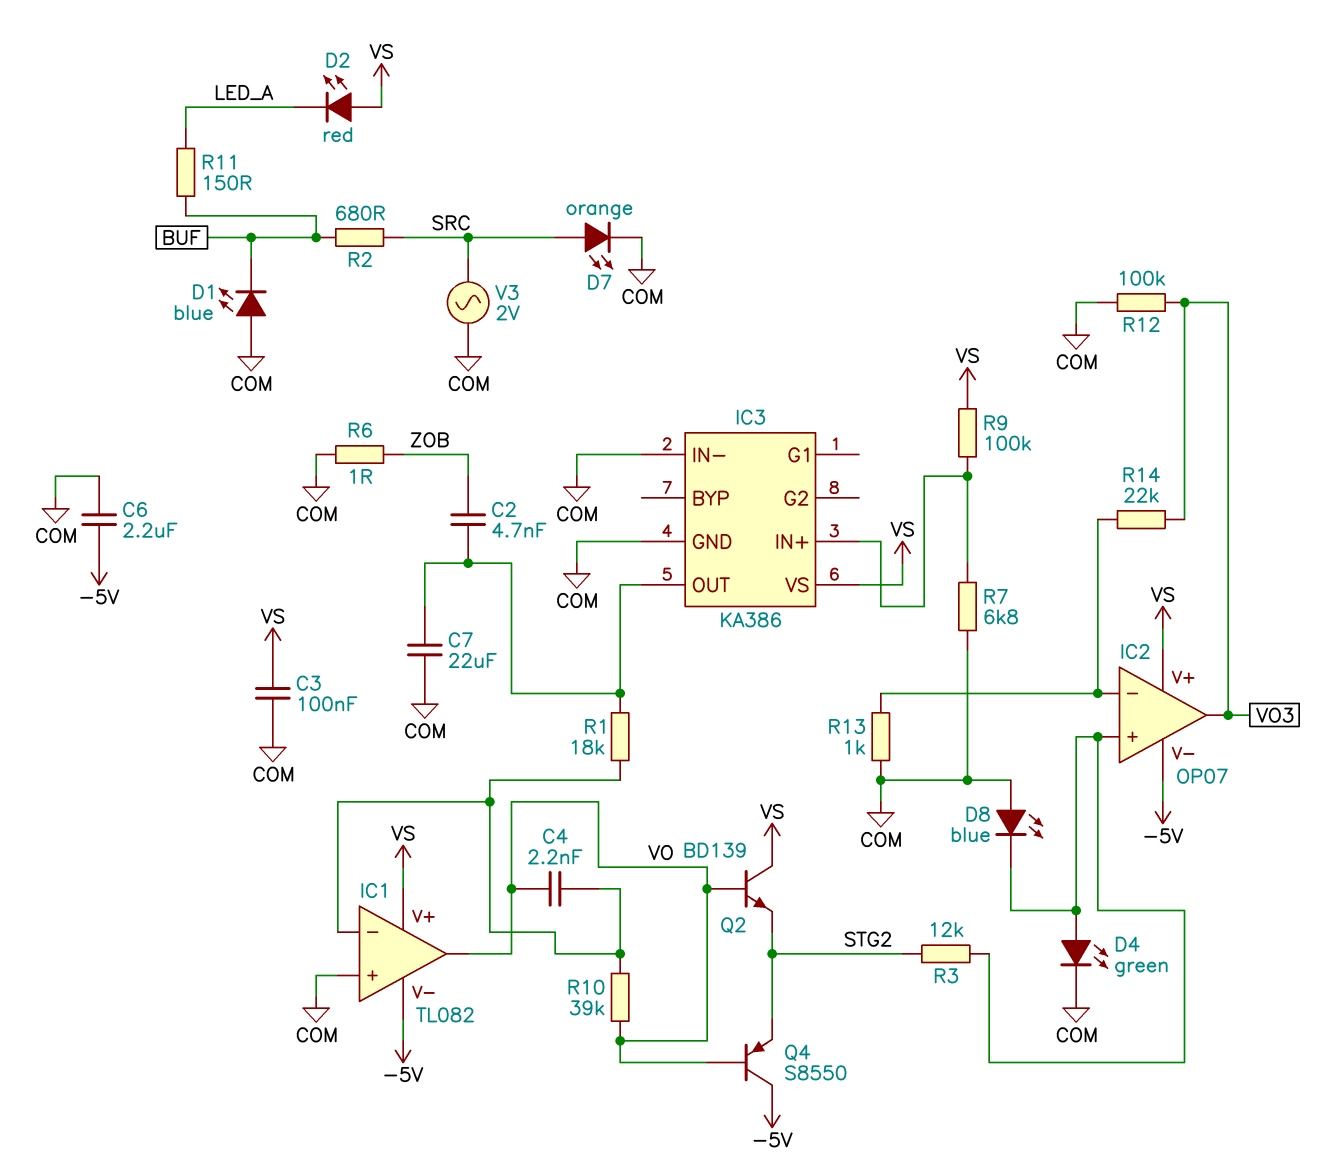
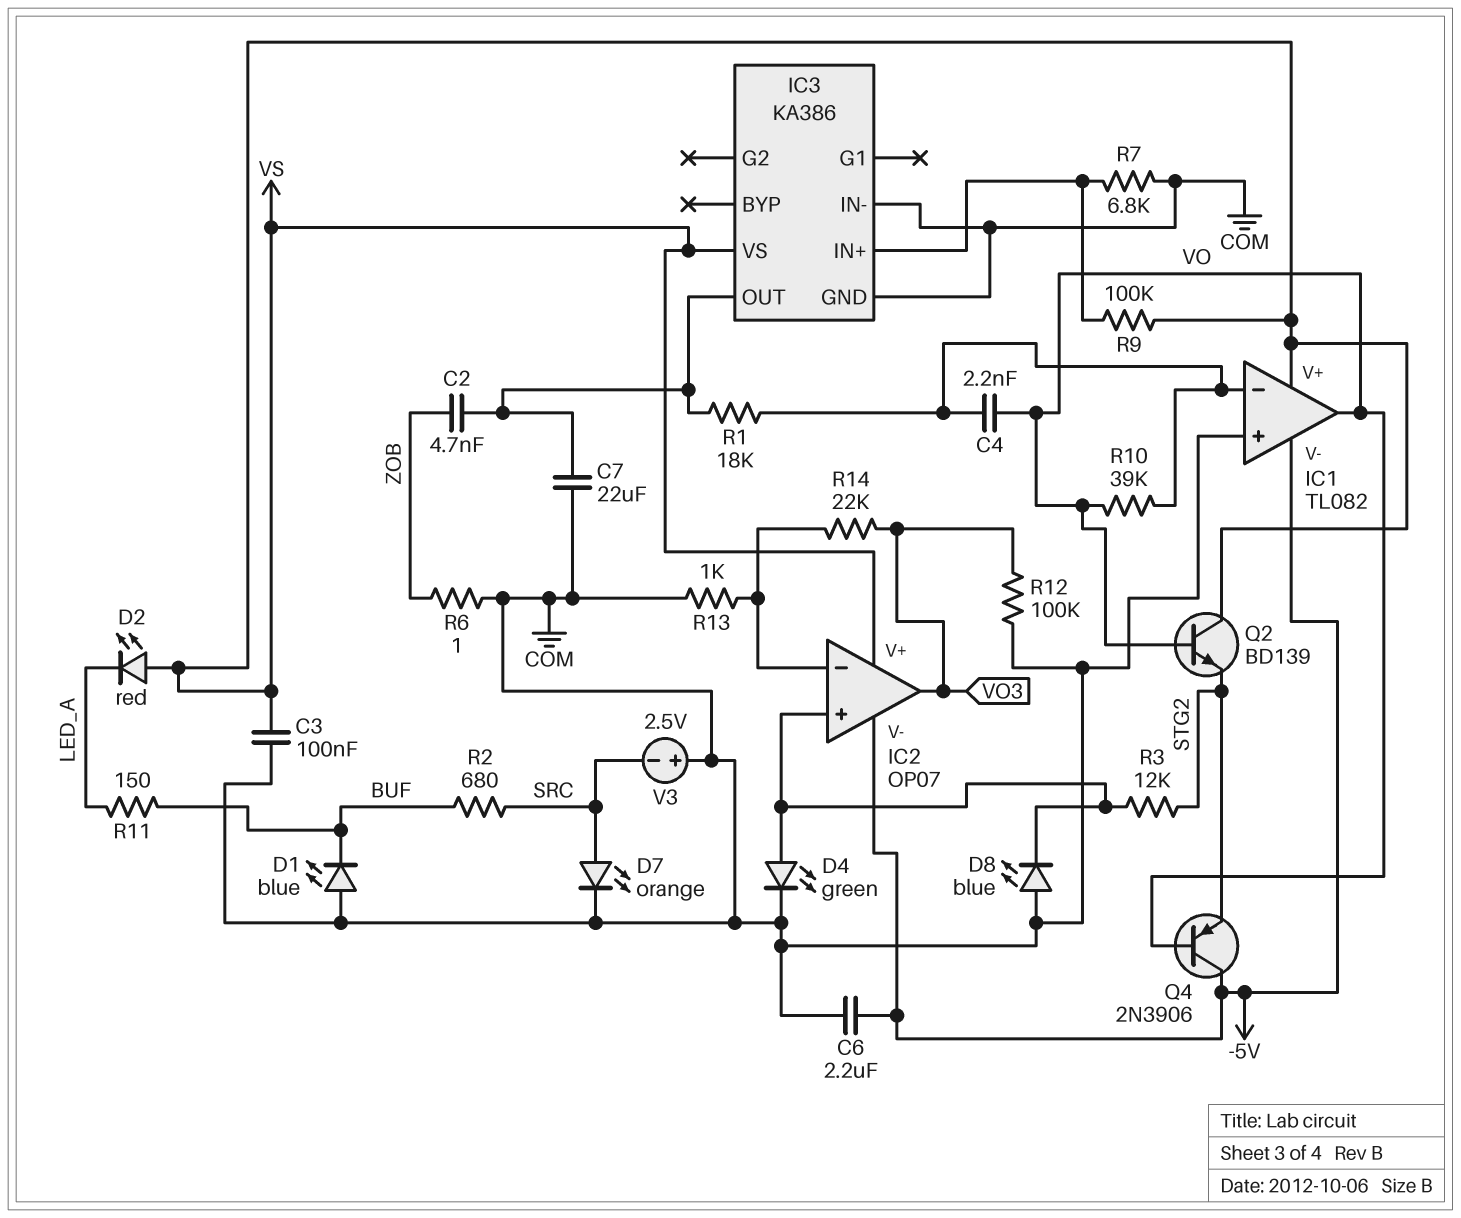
Q4: PNP S8550 (B VO, C -5V, E STG2) -> PNP 2N3906 (B VO, C -5V, E STG2)
V3: AC 2V (COM, SRC) -> 2.5V (plus COM, minus SRC)

